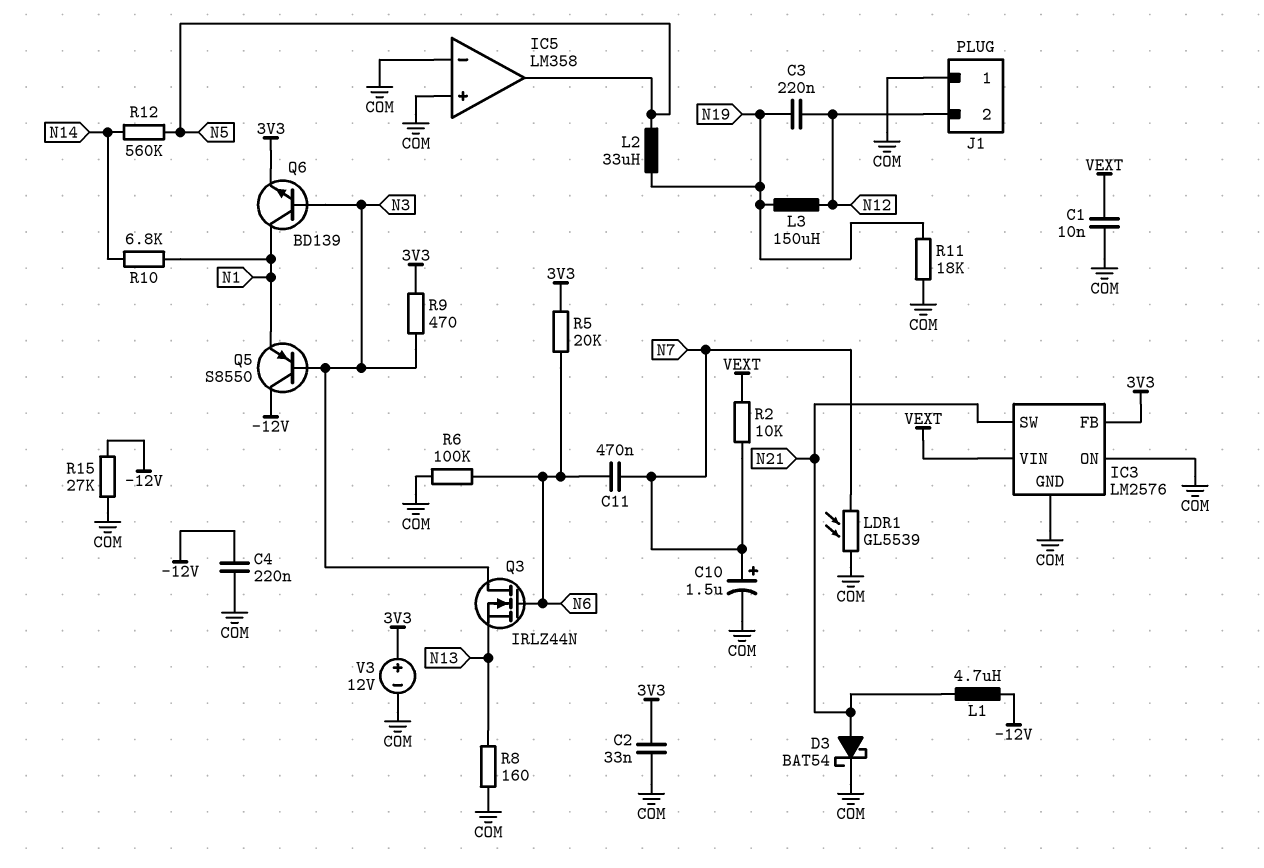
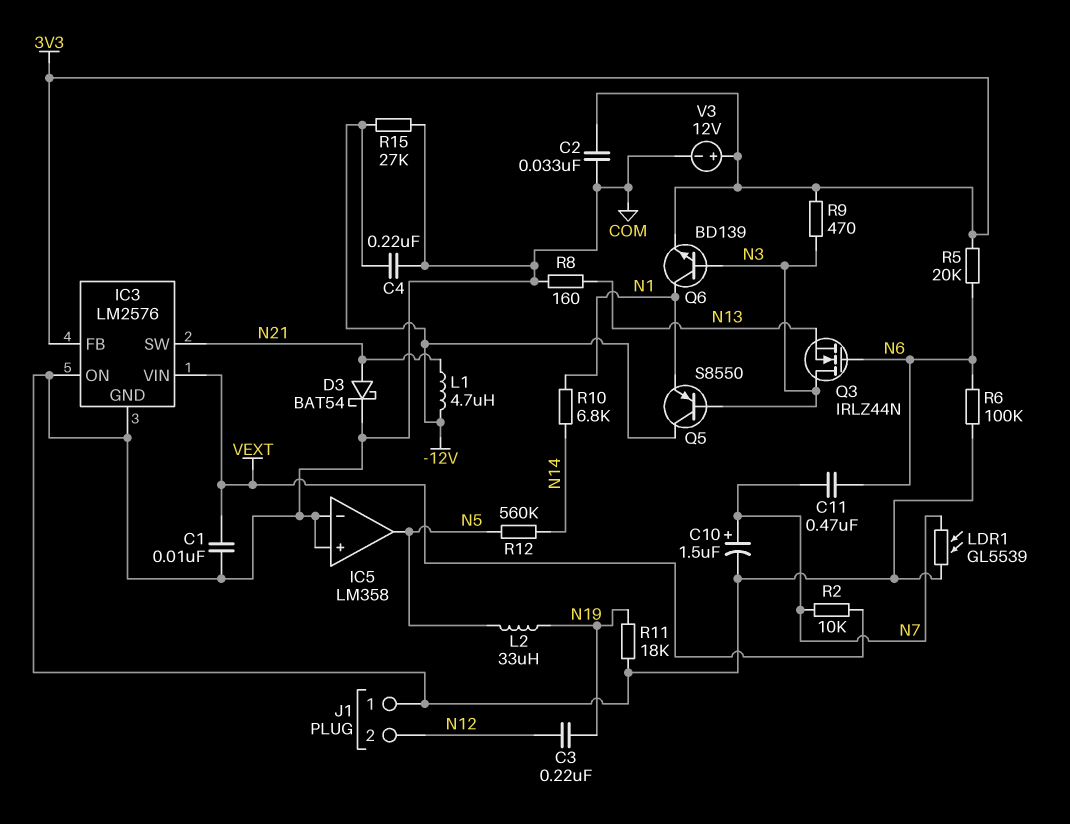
L3: 150uH (N12, N19) -> none

